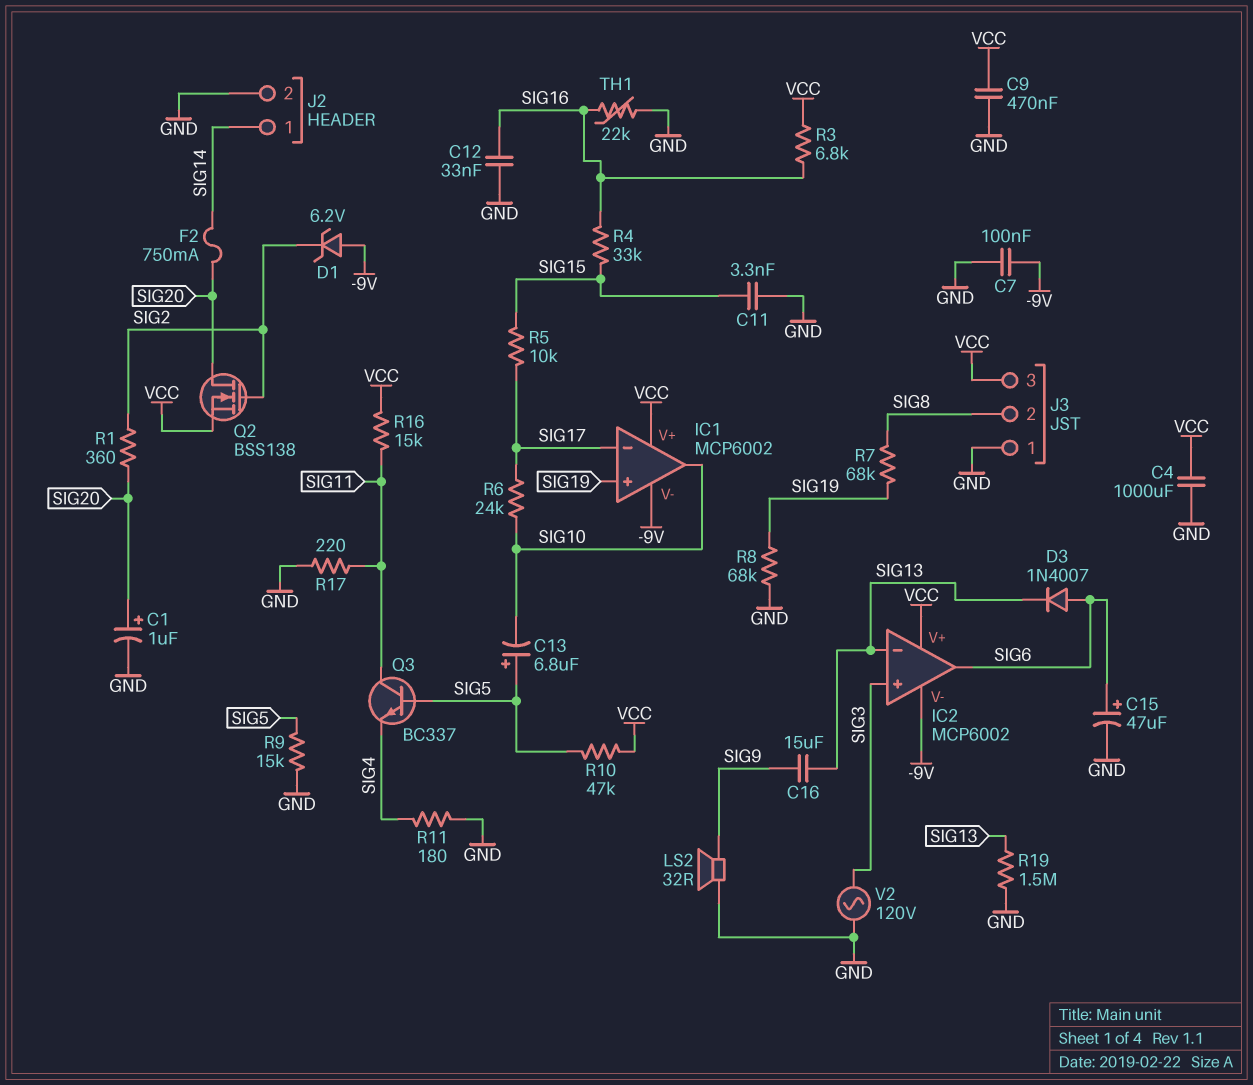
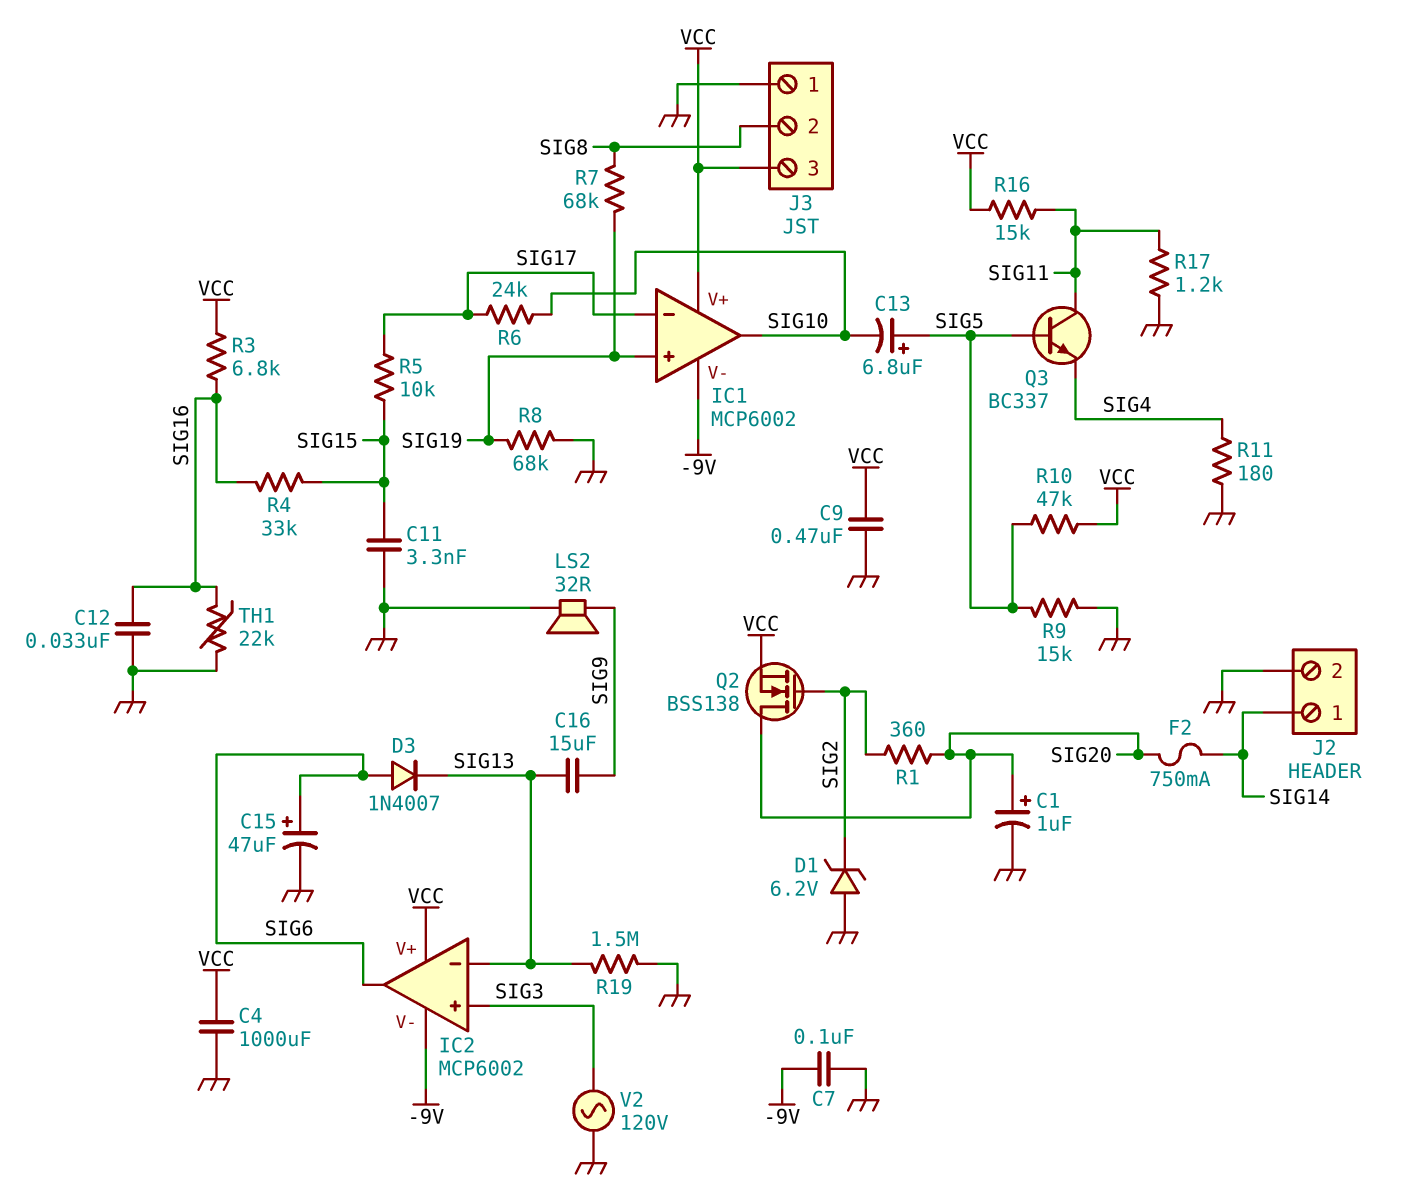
D1: zener 6.2V (A -9V, K SIG2) -> zener 6.2V (A GND, K SIG2)
R17: 220 (GND, SIG11) -> 1.2k (GND, SIG11)

